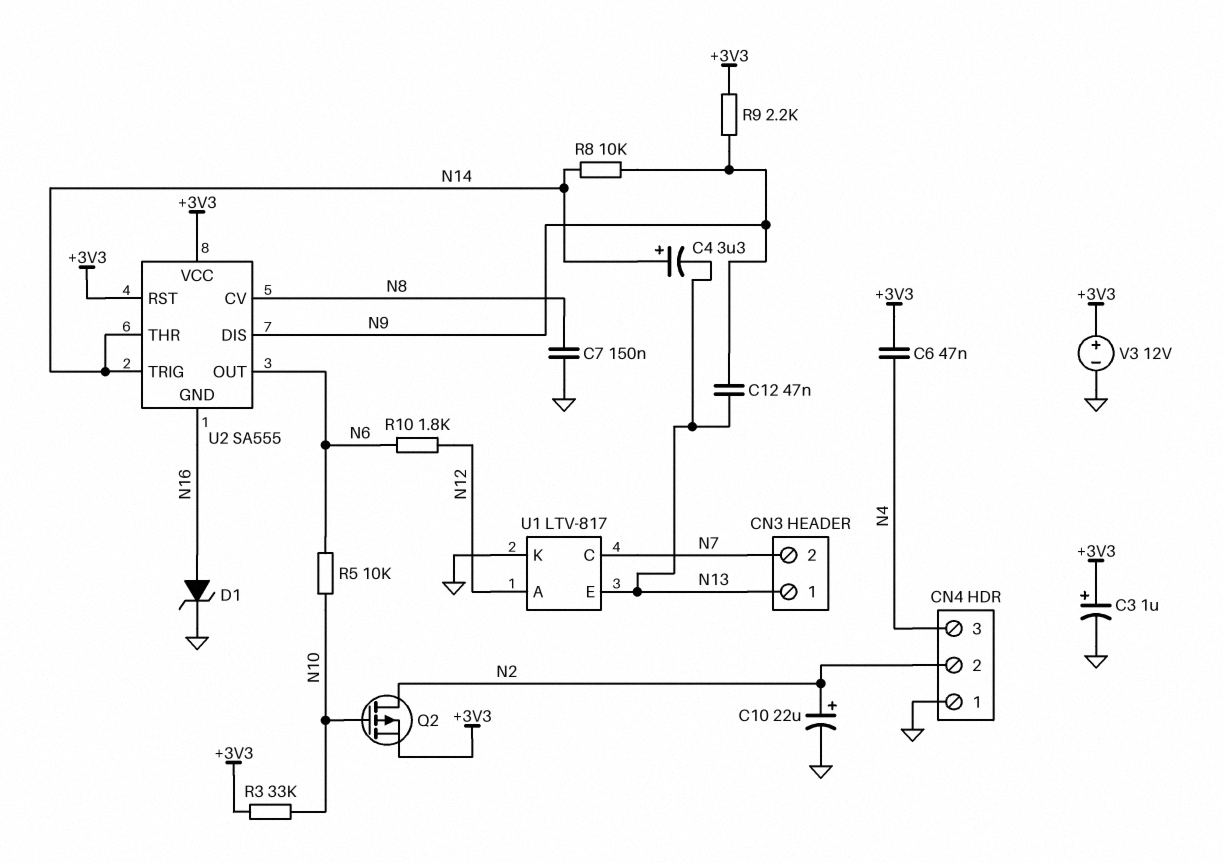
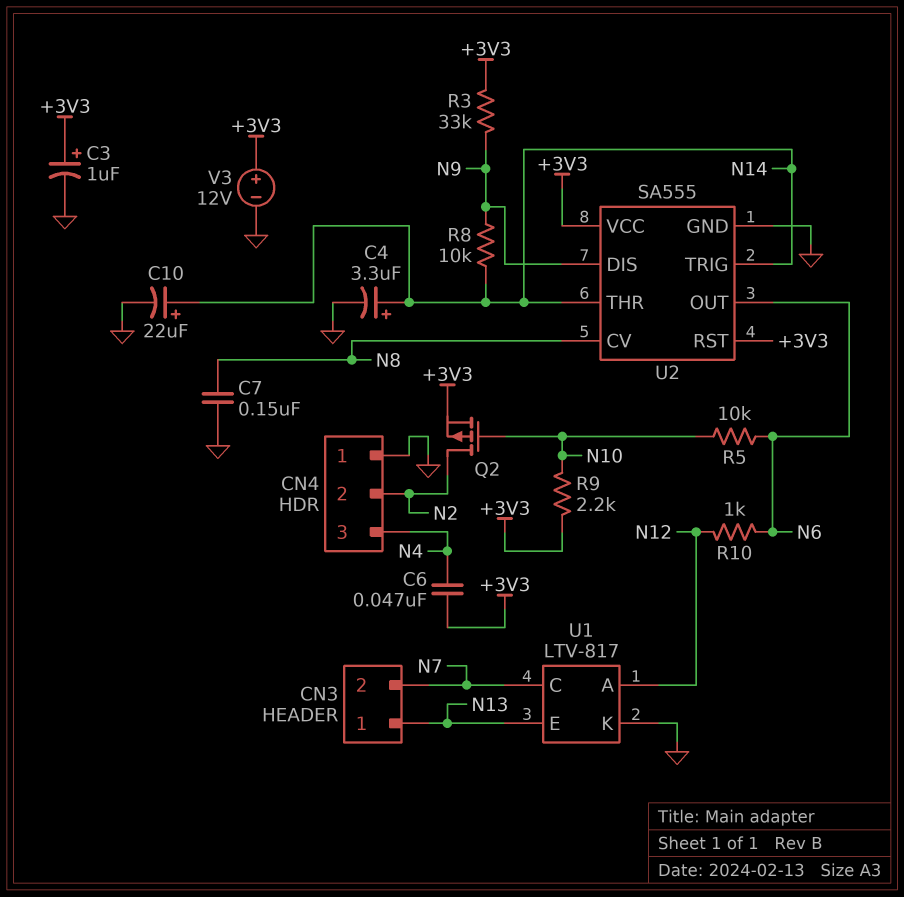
C4: 3.3uF (plus N14, minus N13) -> 3.3uF (plus N14, minus GND)
C10: 22uF (plus N2, minus GND) -> 22uF (plus N14, minus GND)
C12: 47nF (N9, N13) -> none
D1: zener (A N16, K GND) -> none
R3: 33k (+3V3, N10) -> 33k (+3V3, N9)
R9: 2.2k (+3V3, N9) -> 2.2k (+3V3, N10)
R10: 1.8k (N6, N12) -> 1k (N6, N12)
U2 pin GND: N16 -> GND

